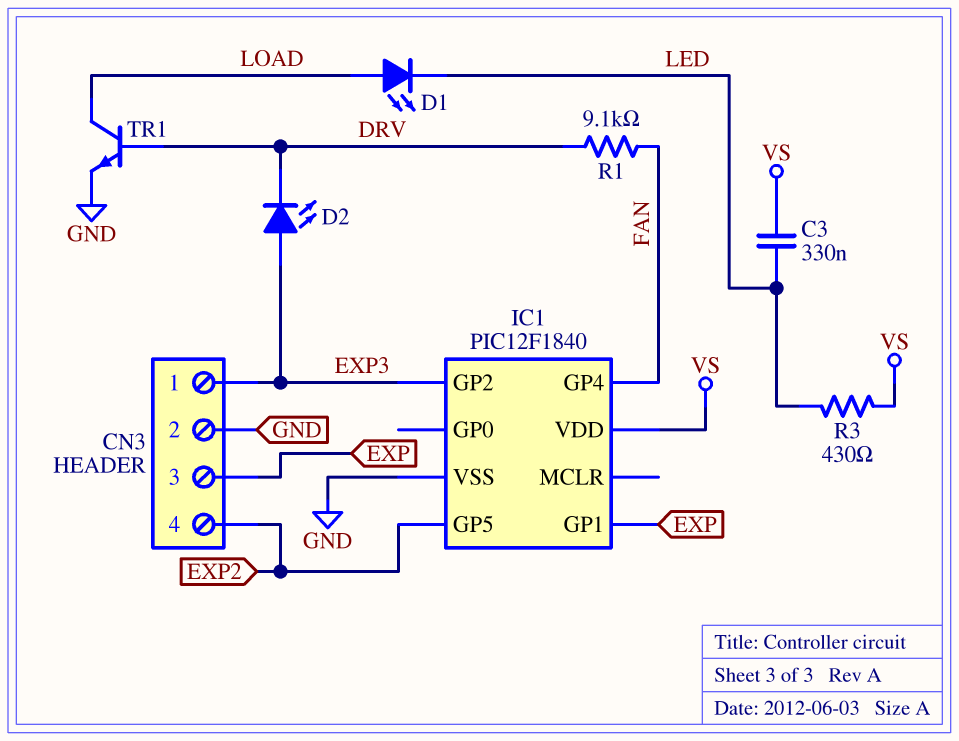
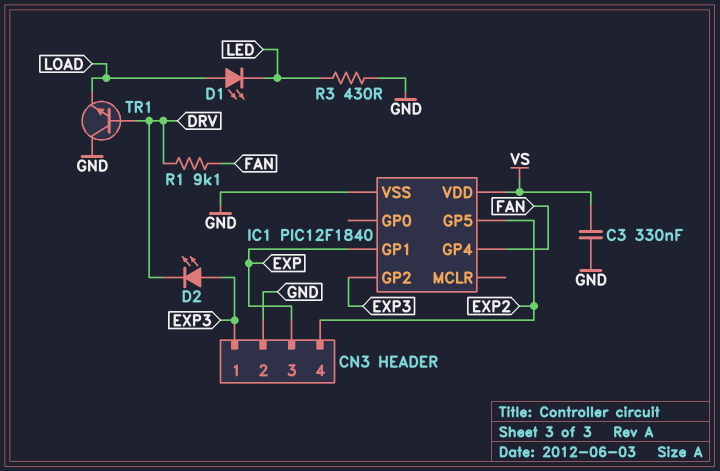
C3: 330nF (LED, VS) -> 330nF (GND, VS)
R3: 430 (LED, VS) -> 430 (GND, LED)
TR1: NPN (B DRV, C LOAD, E GND) -> NPN (B DRV, C GND, E LOAD)

